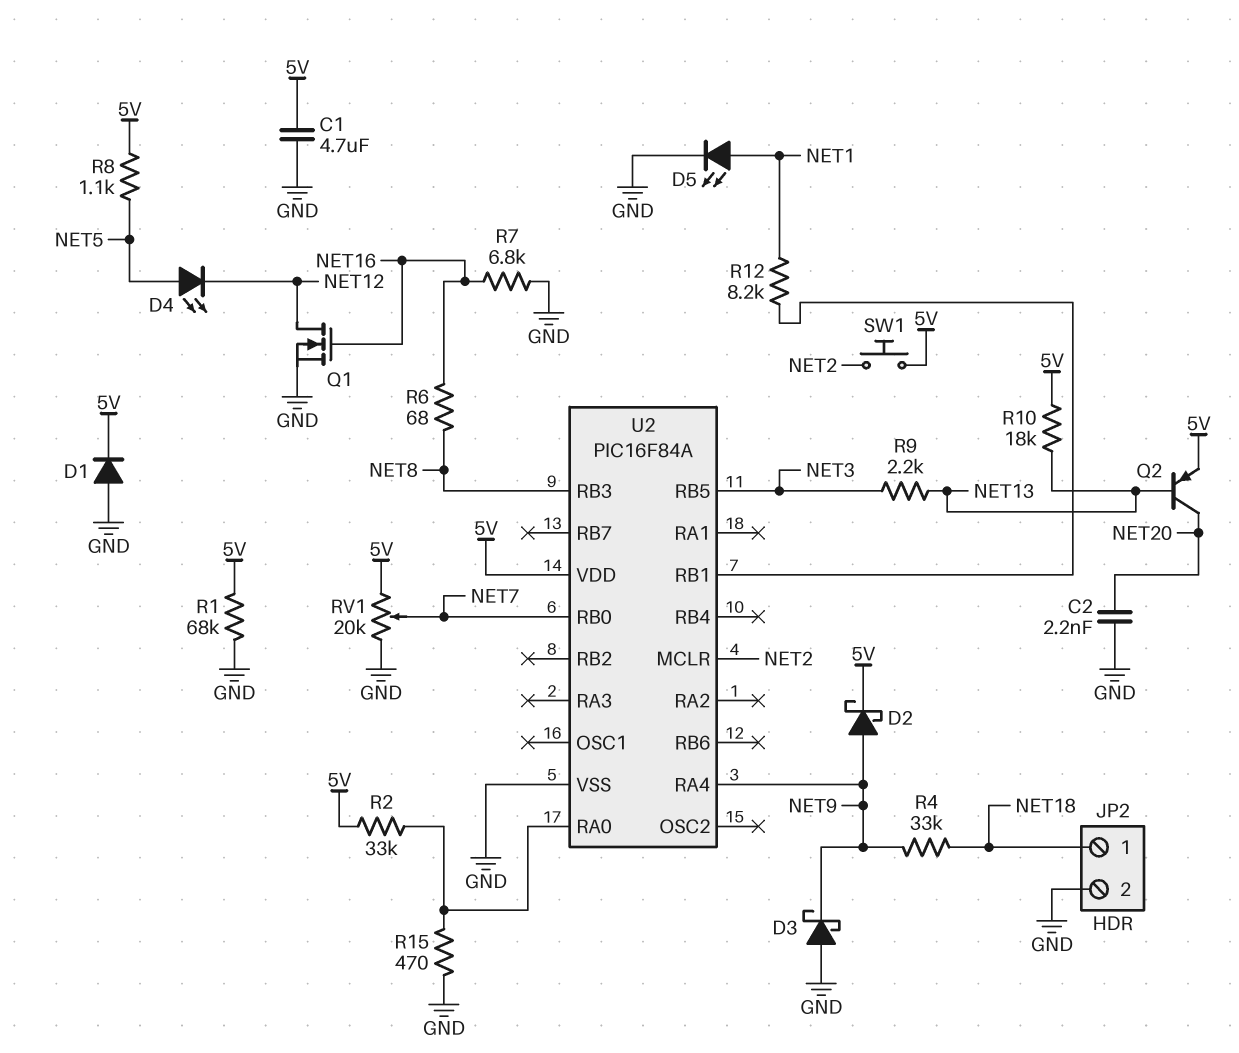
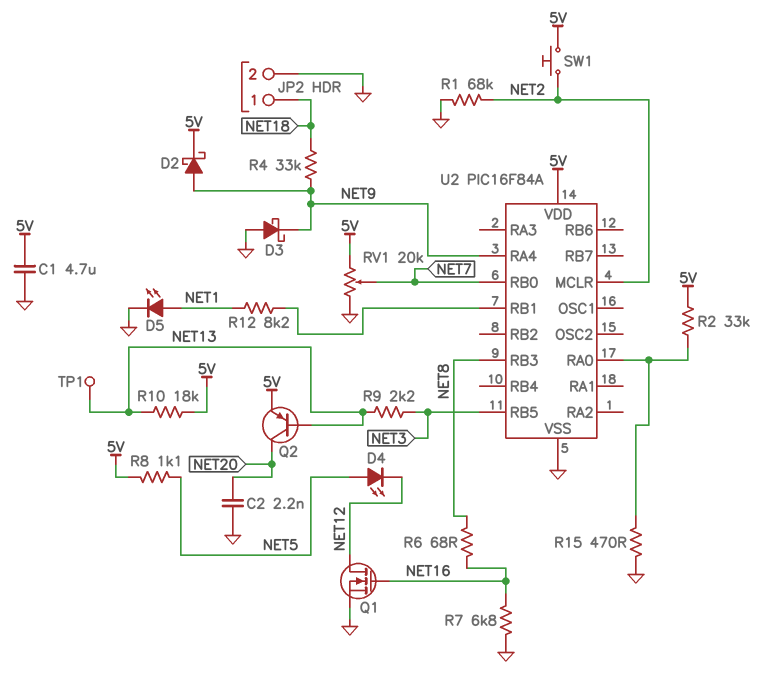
D1: diode (A GND, K 5V) -> none
R1: 68k (5V, GND) -> 68k (GND, NET2)
TP1: none -> test point (NET13)

